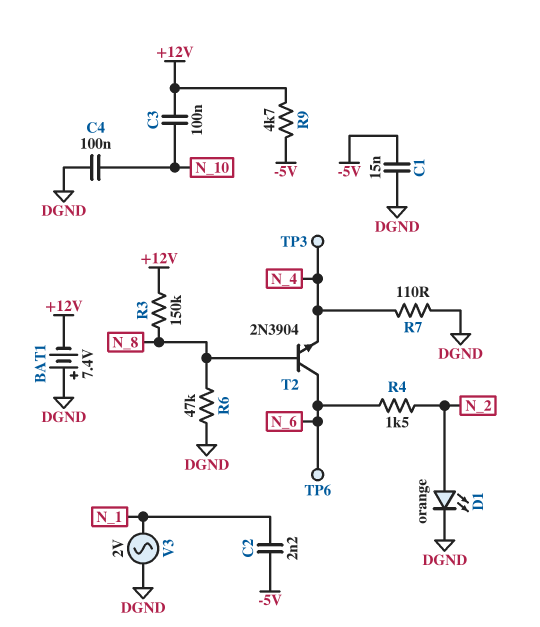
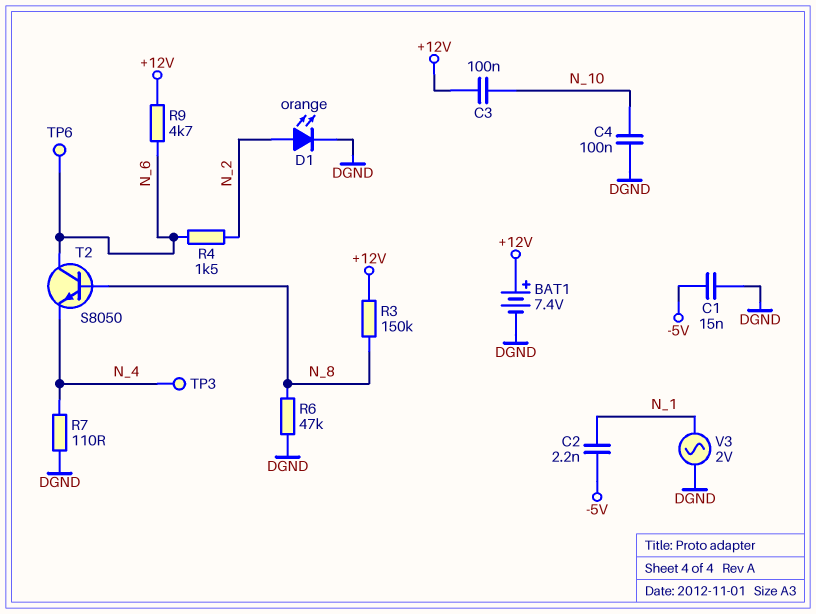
BAT1: 7.4V (plus DGND, minus +12V) -> 7.4V (plus +12V, minus DGND)
R9: 4.7k (+12V, -5V) -> 4.7k (+12V, N_6)
T2: NPN 2N3904 (B N_8, C N_6, E N_4) -> NPN S8050 (B N_8, C N_6, E N_4)

